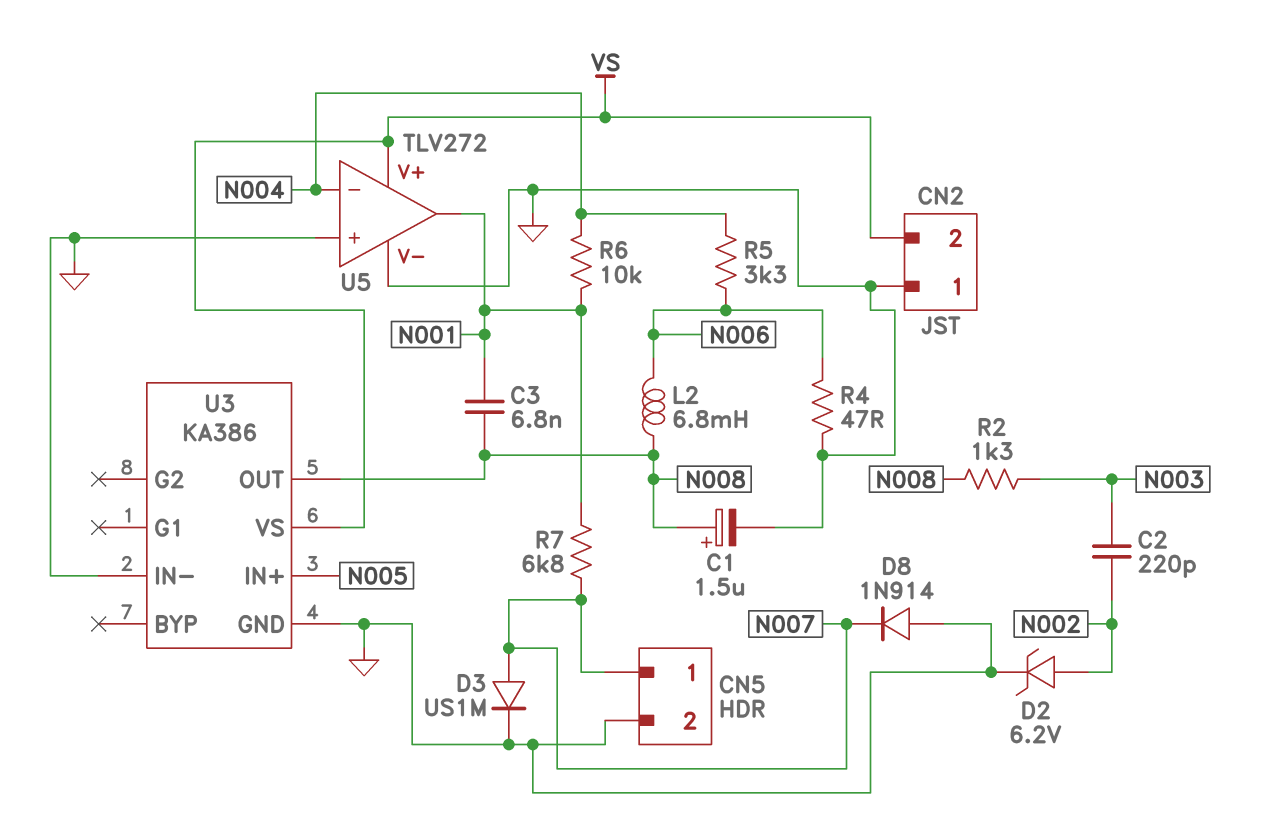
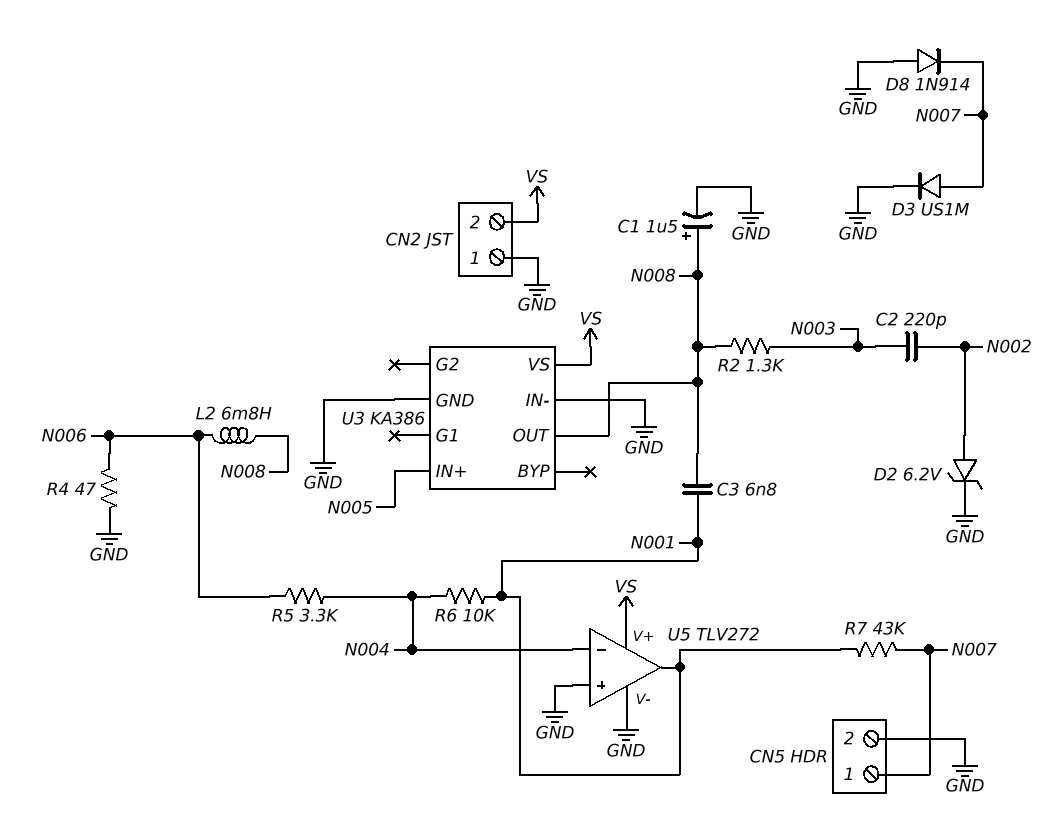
R7: 6.8k (N001, N007) -> 43k (N001, N007)

